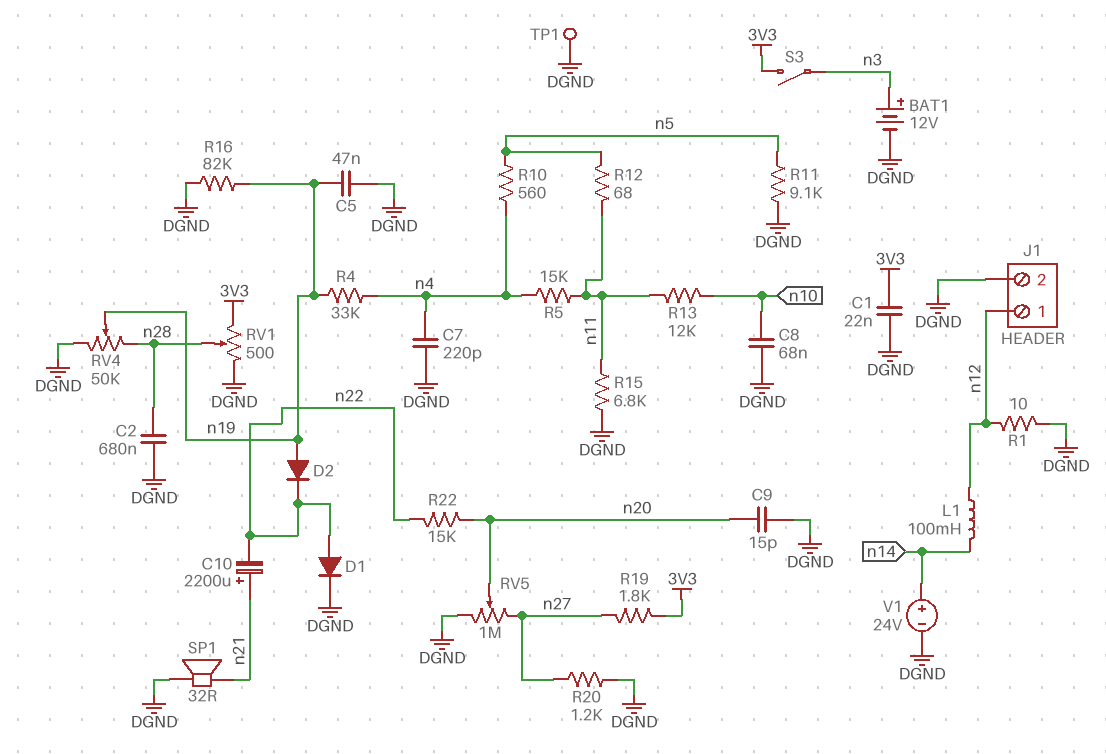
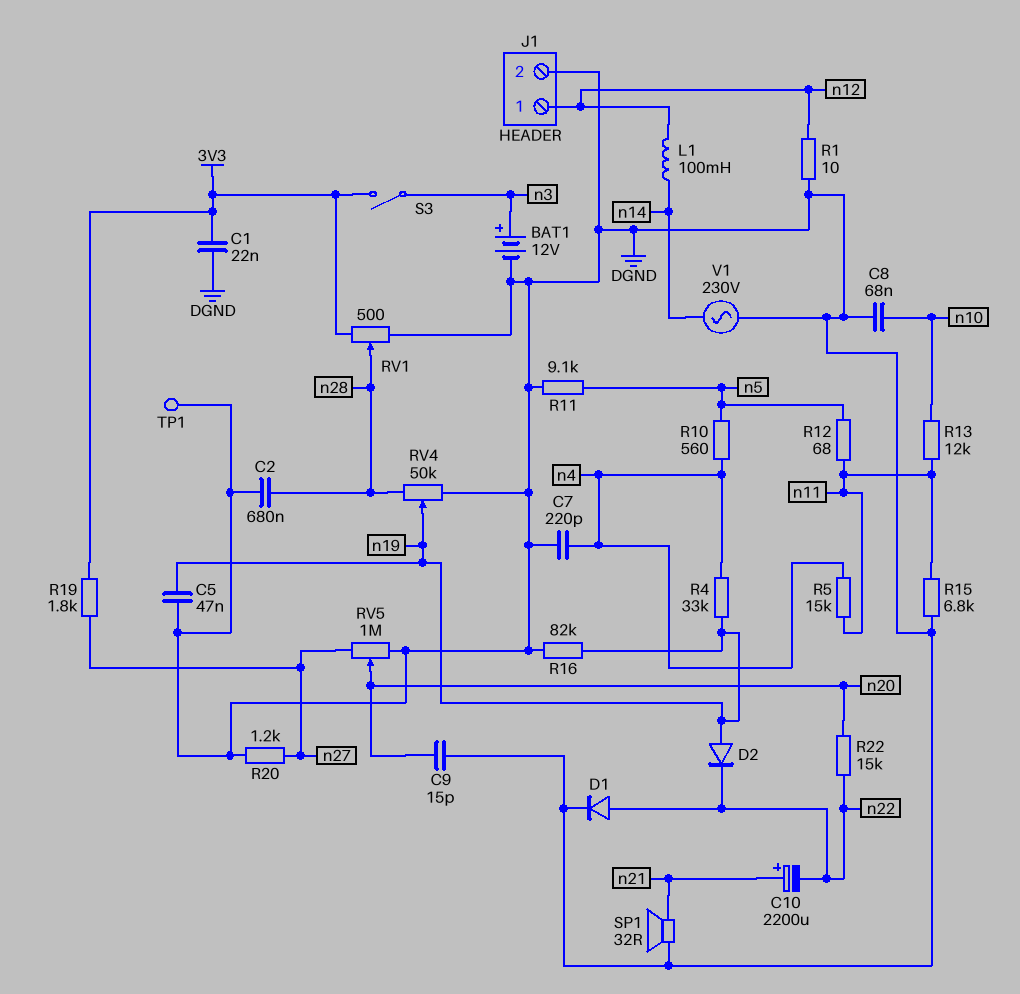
V1: 24V (plus n14, minus DGND) -> AC 230V (DGND, n14)

